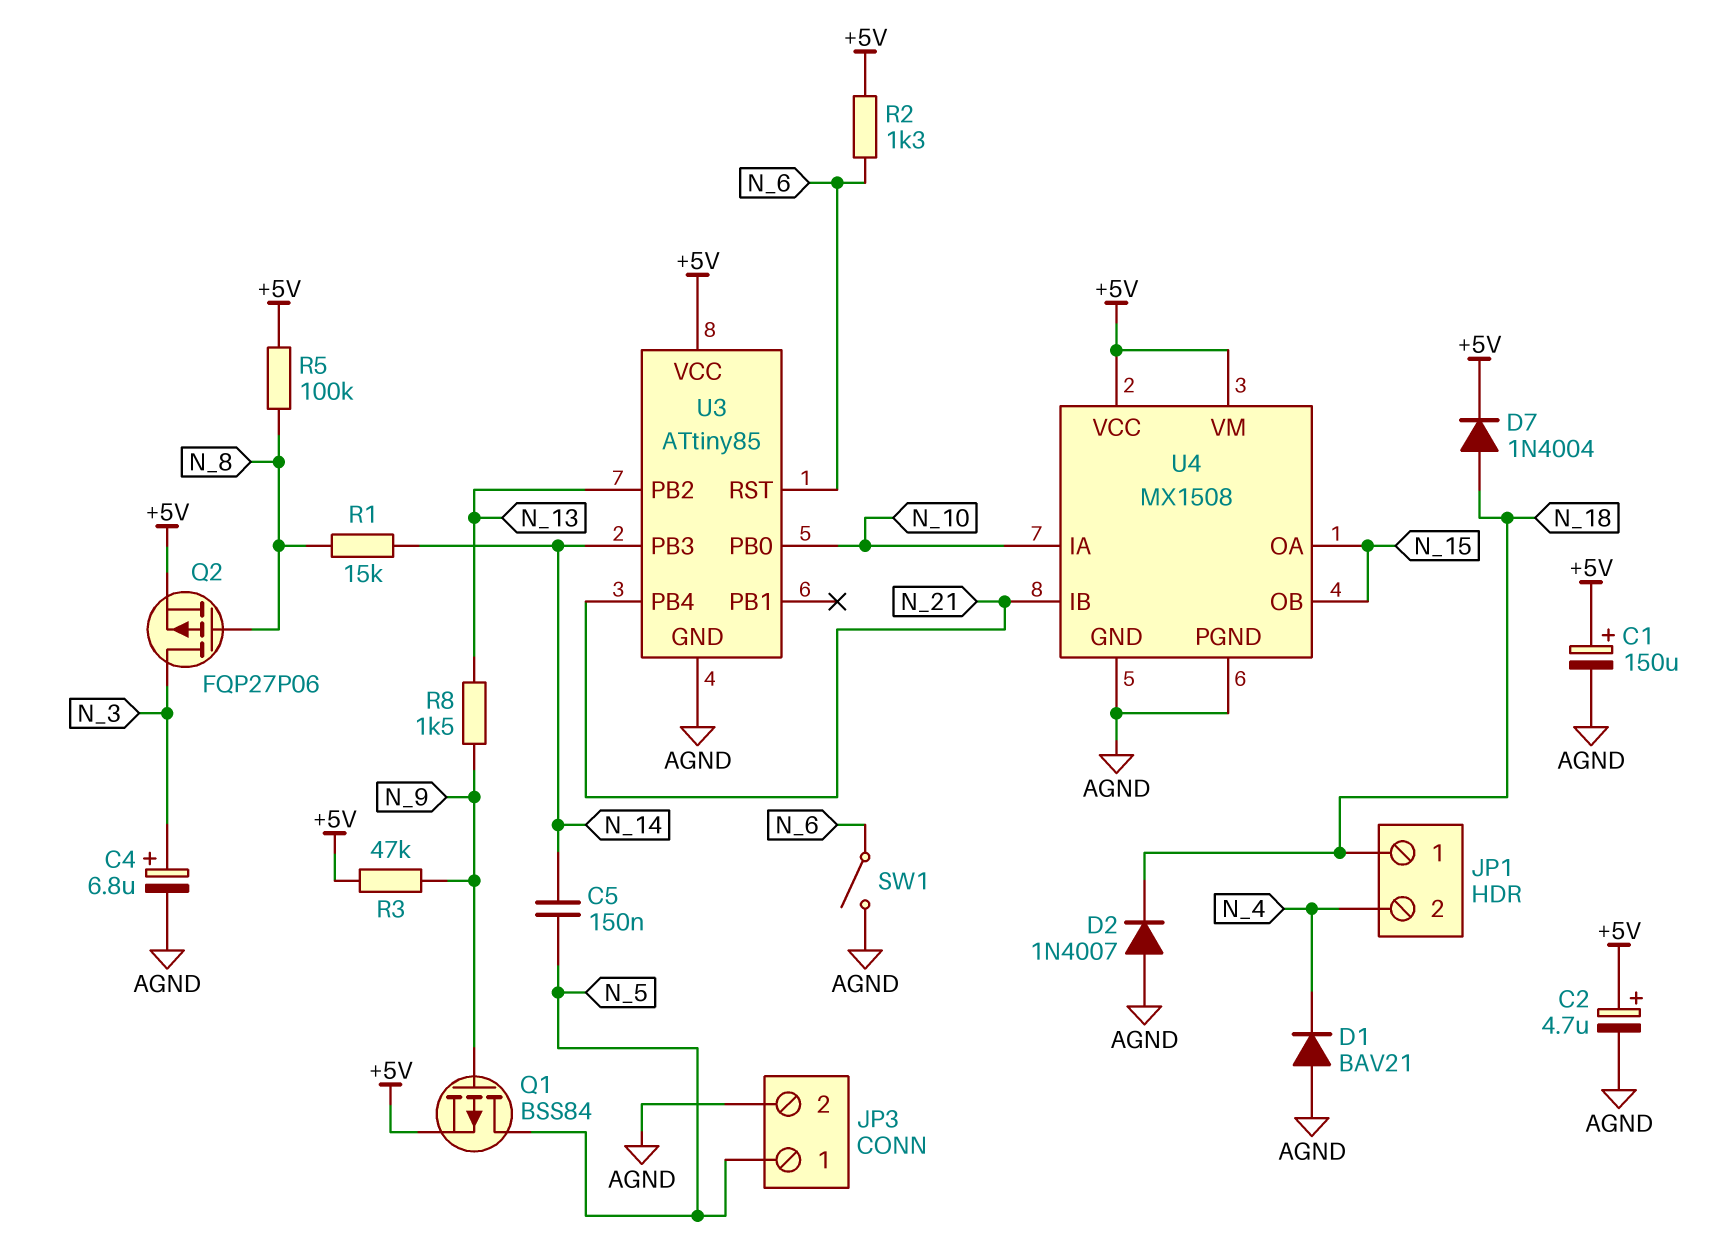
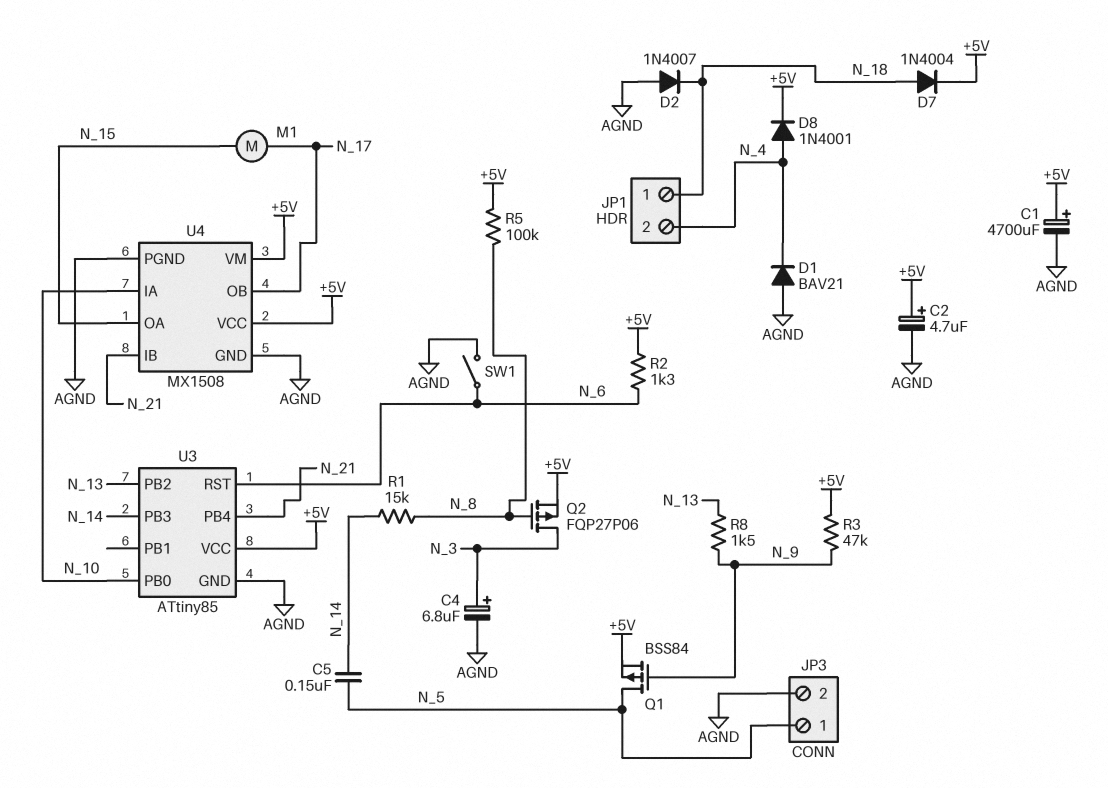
C1: 150uF (plus +5V, minus AGND) -> 4700uF (plus +5V, minus AGND)
D8: none -> diode 1N4001 (A N_4, K +5V)
M1: none -> motor (N_15, N_17)
U4 pin OB: N_15 -> N_17

